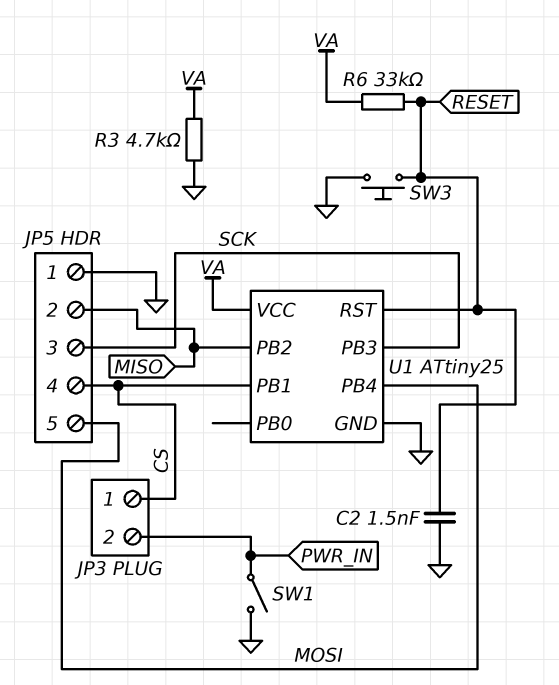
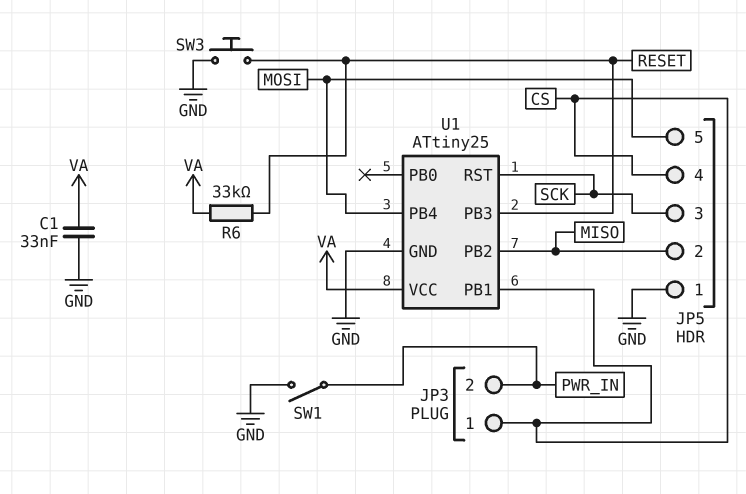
C1: none -> 33nF (GND, VA)
C2: 1.5nF (GND, RESET) -> none
R3: 4.7k (GND, VA) -> none
U1 pin PB3: SCK -> RESET
U1 pin RST: RESET -> SCK

